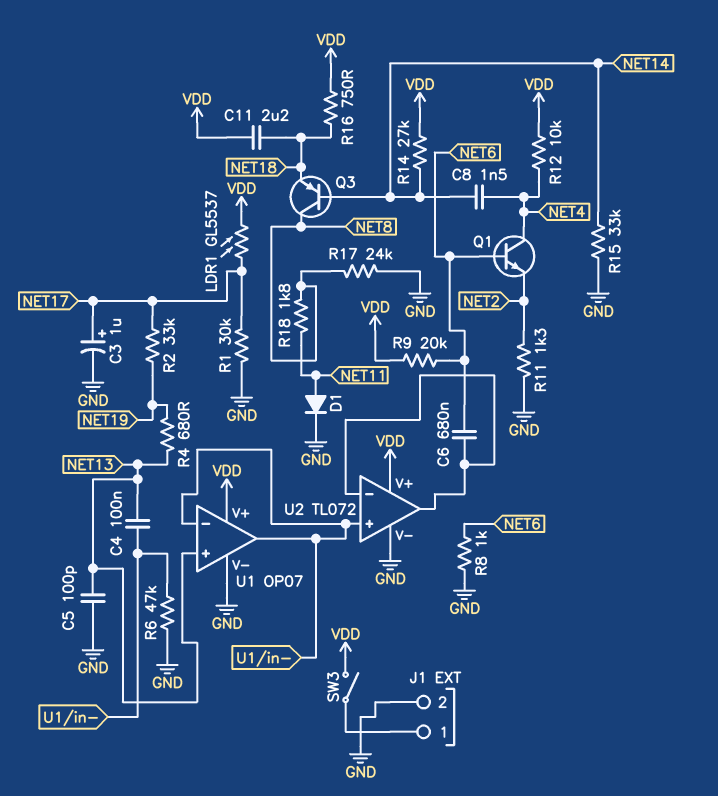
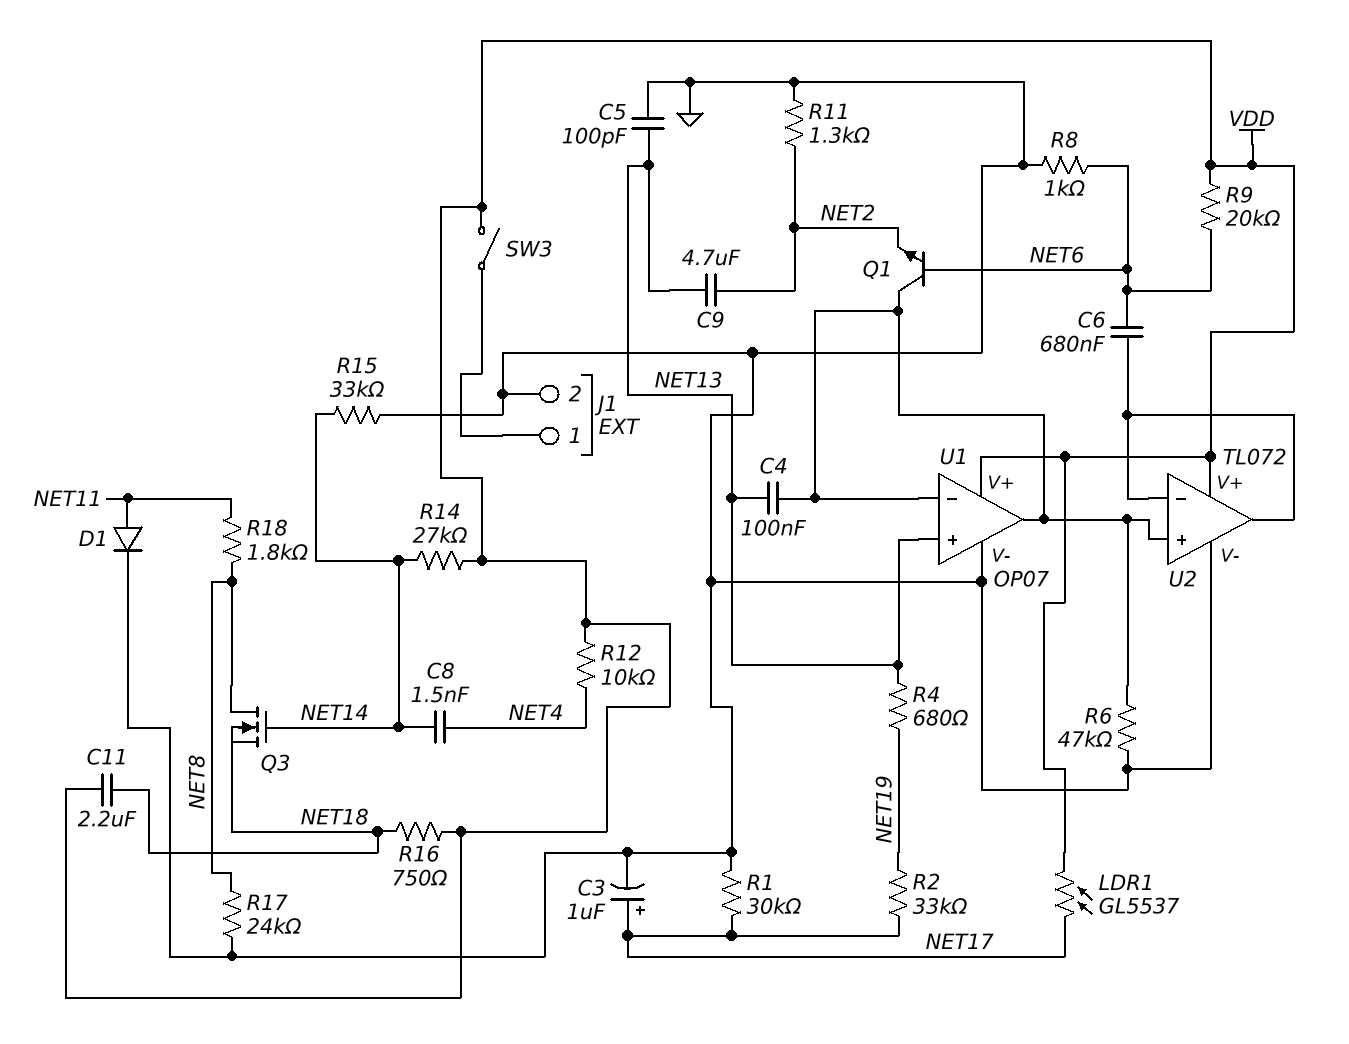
C9: none -> 4.7uF (NET2, NET13)
Q1: NPN (B NET6, C NET4, E NET2) -> NPN (B NET6, C U1/in-, E NET2)
Q3: PNP (B NET14, C NET8, E NET18) -> NMOS (G NET14, D NET8, S NET18)

